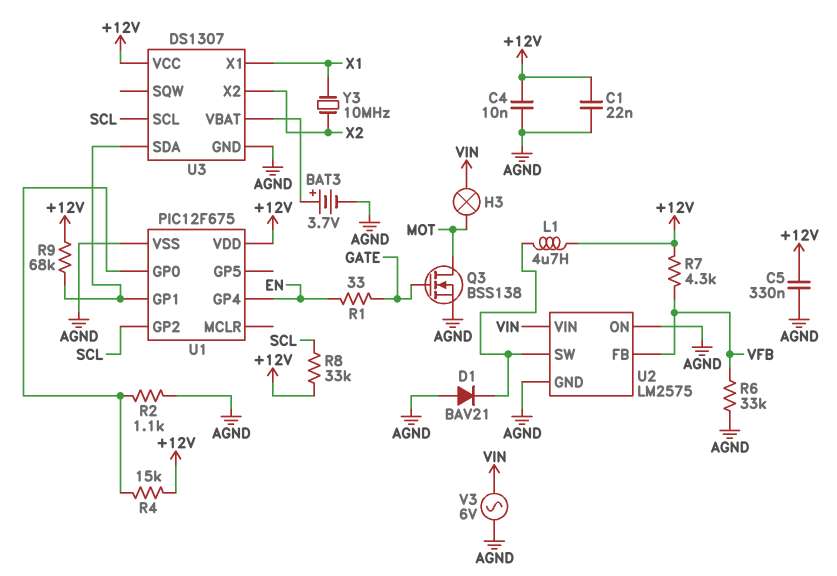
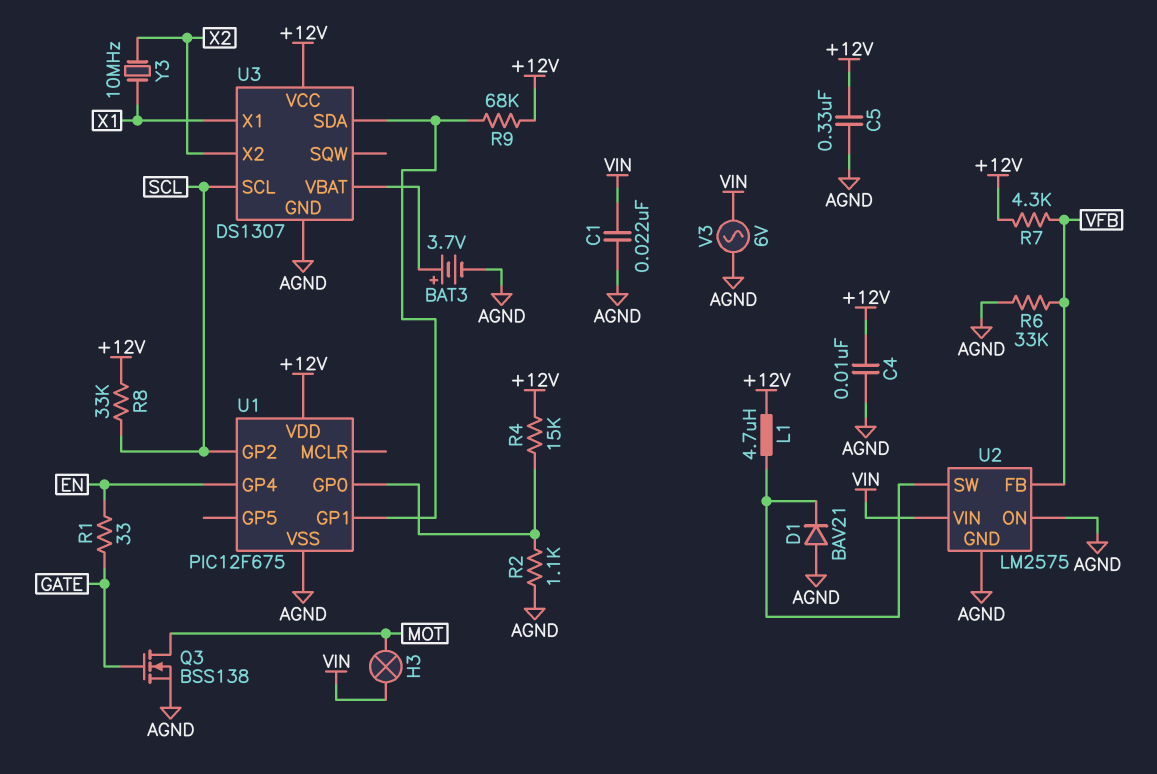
C1: 22nF (+12V, AGND) -> 22nF (AGND, VIN)

